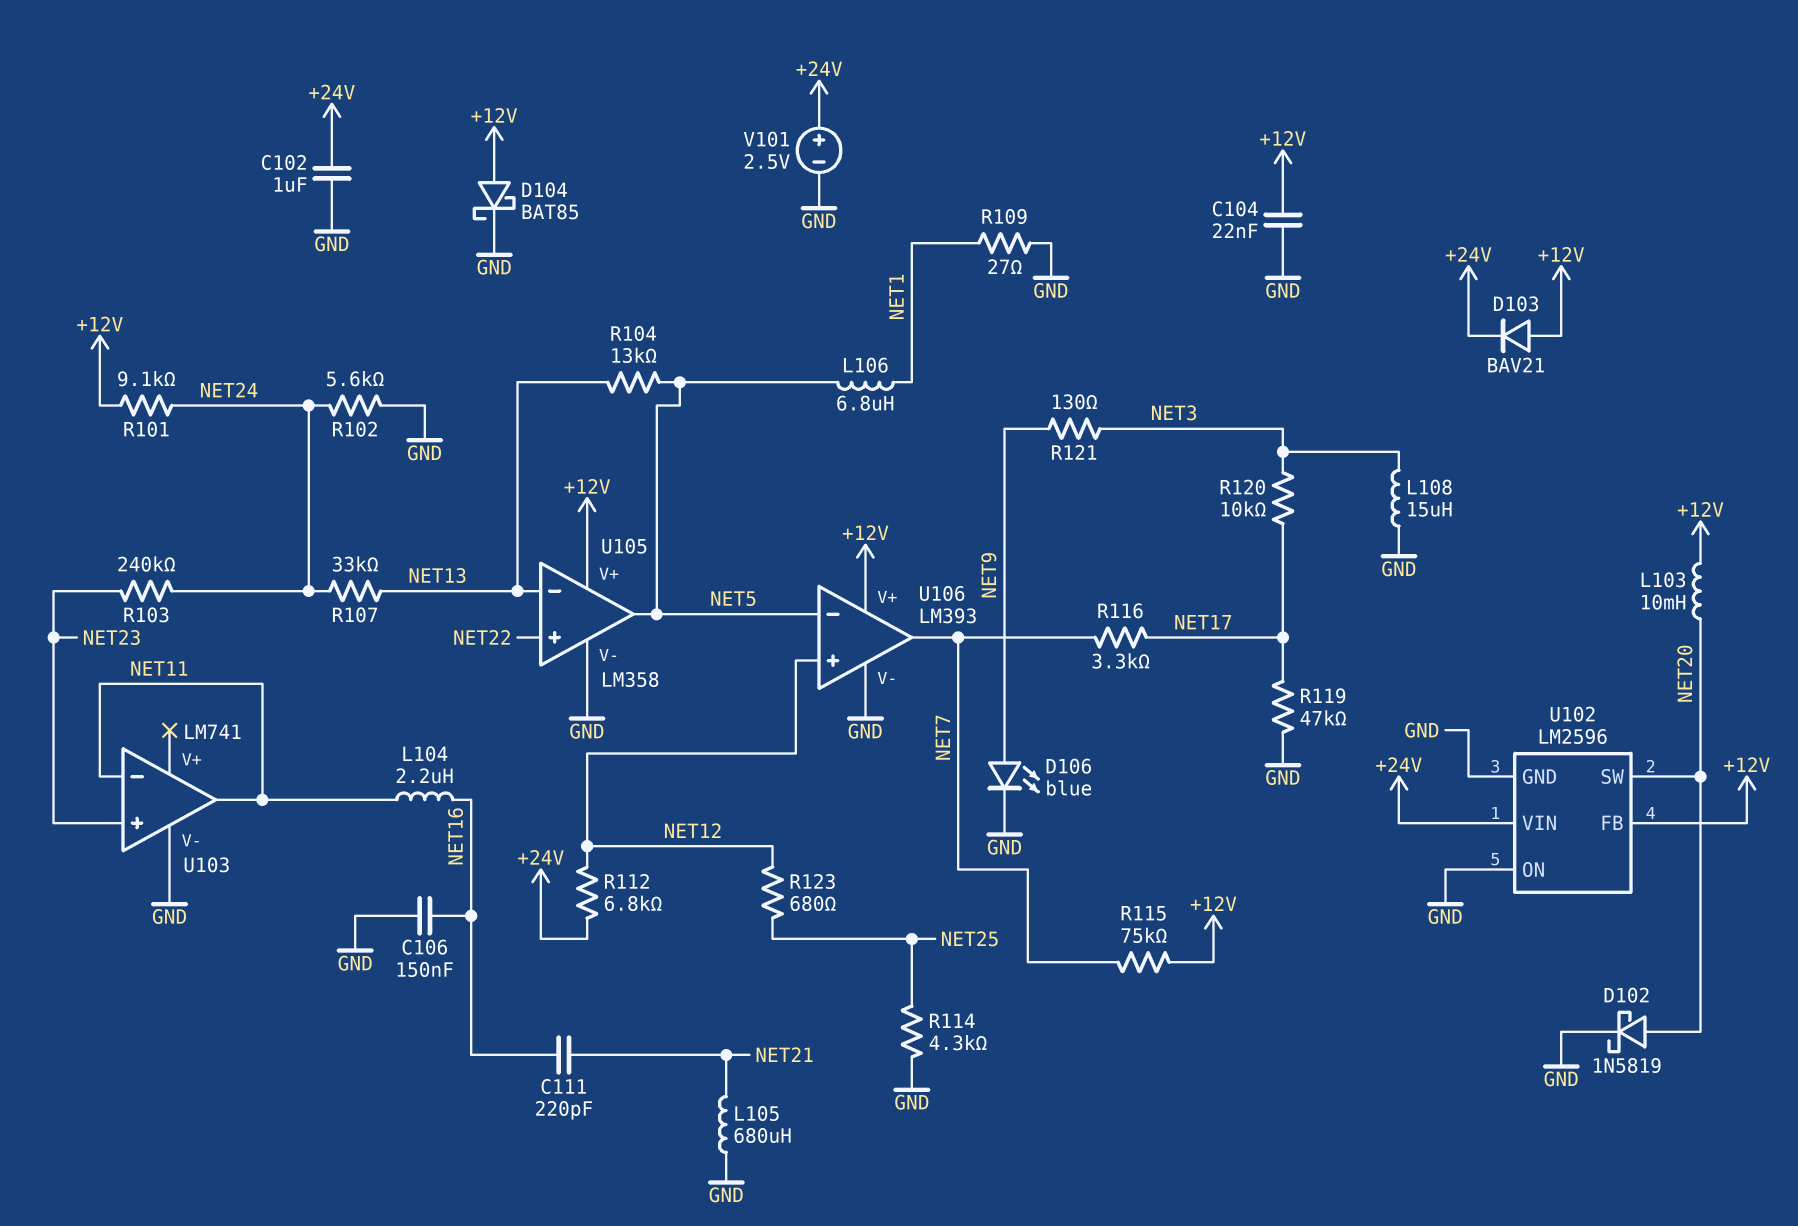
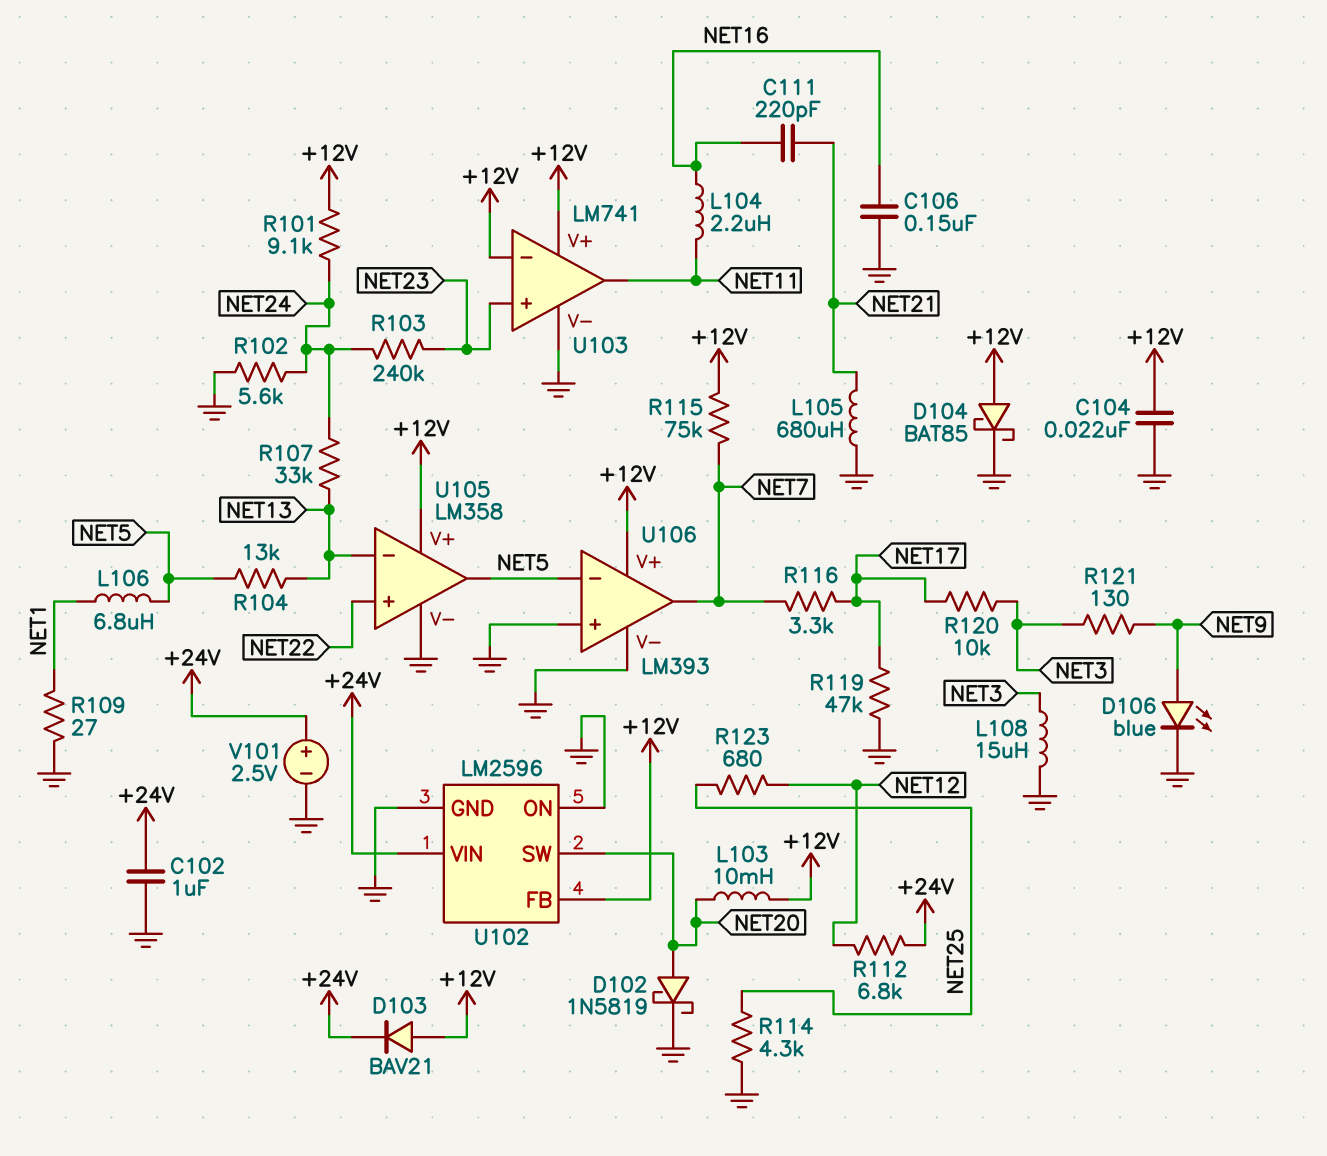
U103 pin V+: none -> +12V
U103 pin in-: NET11 -> +12V
U106 pin in+: NET12 -> GND

